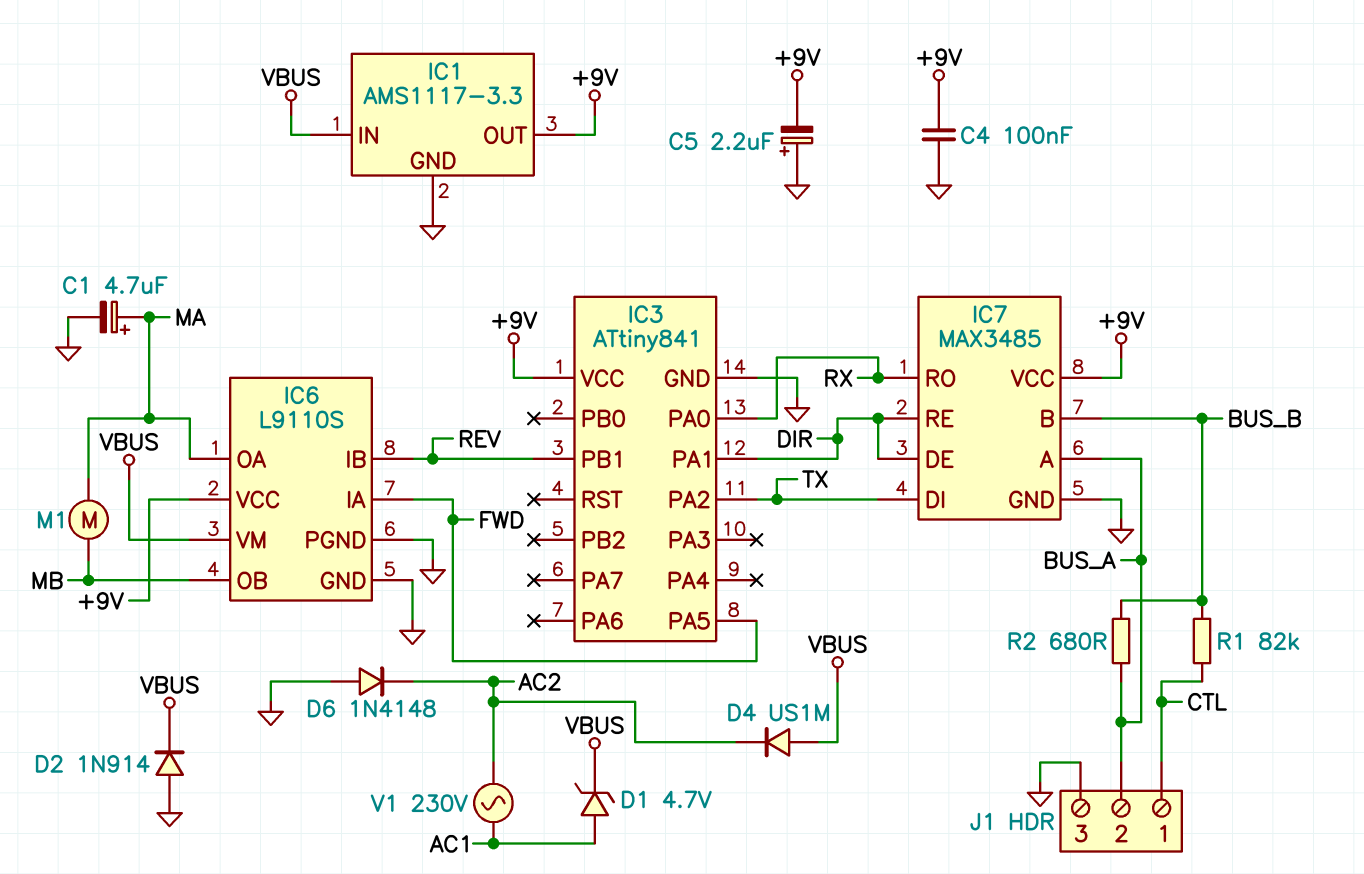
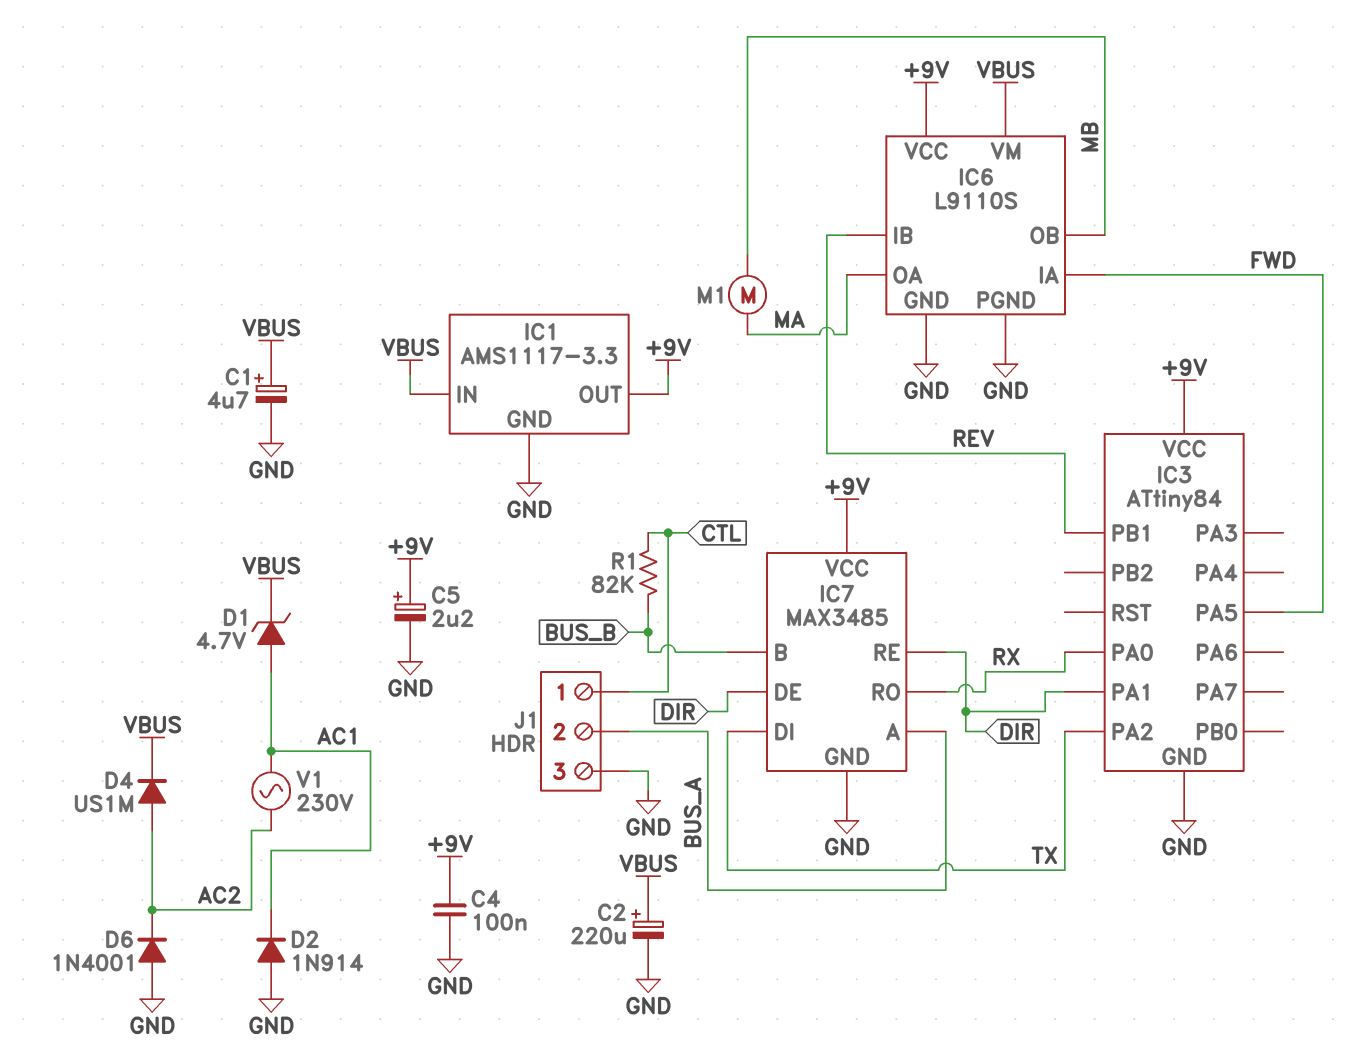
C1: 4.7uF (plus MA, minus GND) -> 4.7uF (plus VBUS, minus GND)
C2: none -> 220uF (plus VBUS, minus GND)
C5: 2.2uF (plus GND, minus +9V) -> 2.2uF (plus +9V, minus GND)
D2: diode 1N914 (A GND, K VBUS) -> diode 1N914 (A GND, K AC1)
D4: diode US1M (A VBUS, K AC2) -> diode US1M (A AC2, K VBUS)
D6: diode 1N4148 (A GND, K AC2) -> diode 1N4001 (A GND, K AC2)
IC3: ATtiny841 -> ATtiny84
R2: 680 (BUS_A, BUS_B) -> none

